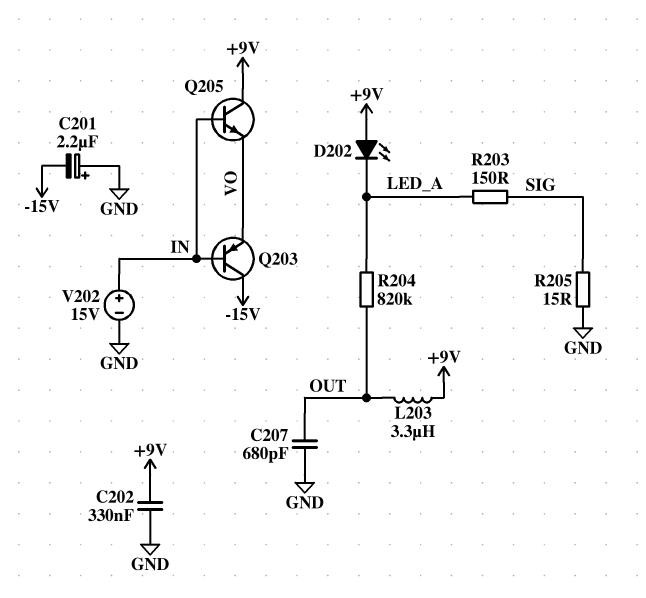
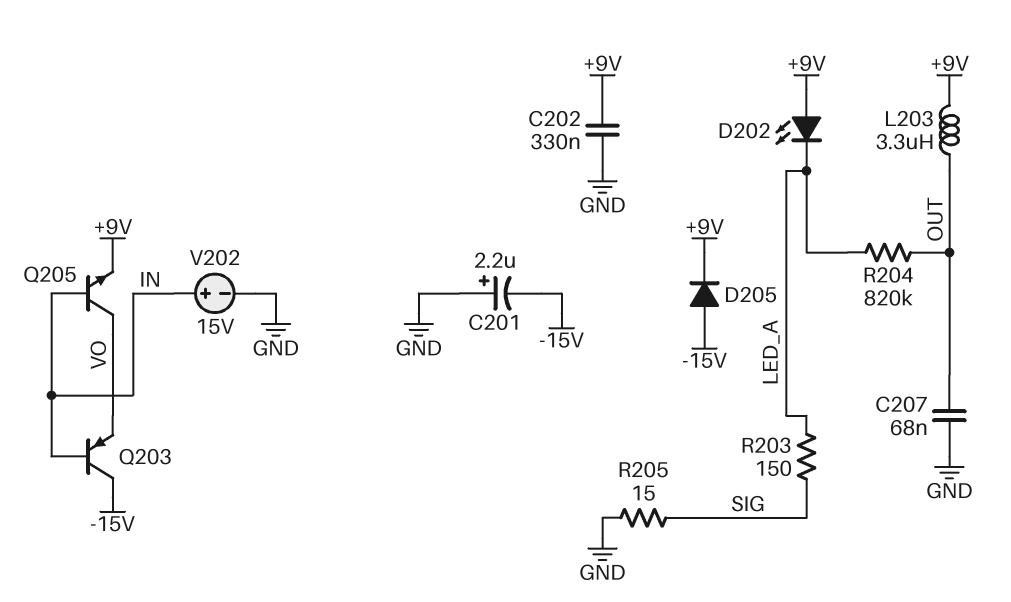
C207: 680pF (GND, OUT) -> 68nF (GND, OUT)
D205: none -> diode (A -15V, K +9V)
Q205: NPN (B IN, C +9V, E VO) -> NPN (B IN, C VO, E +9V)

